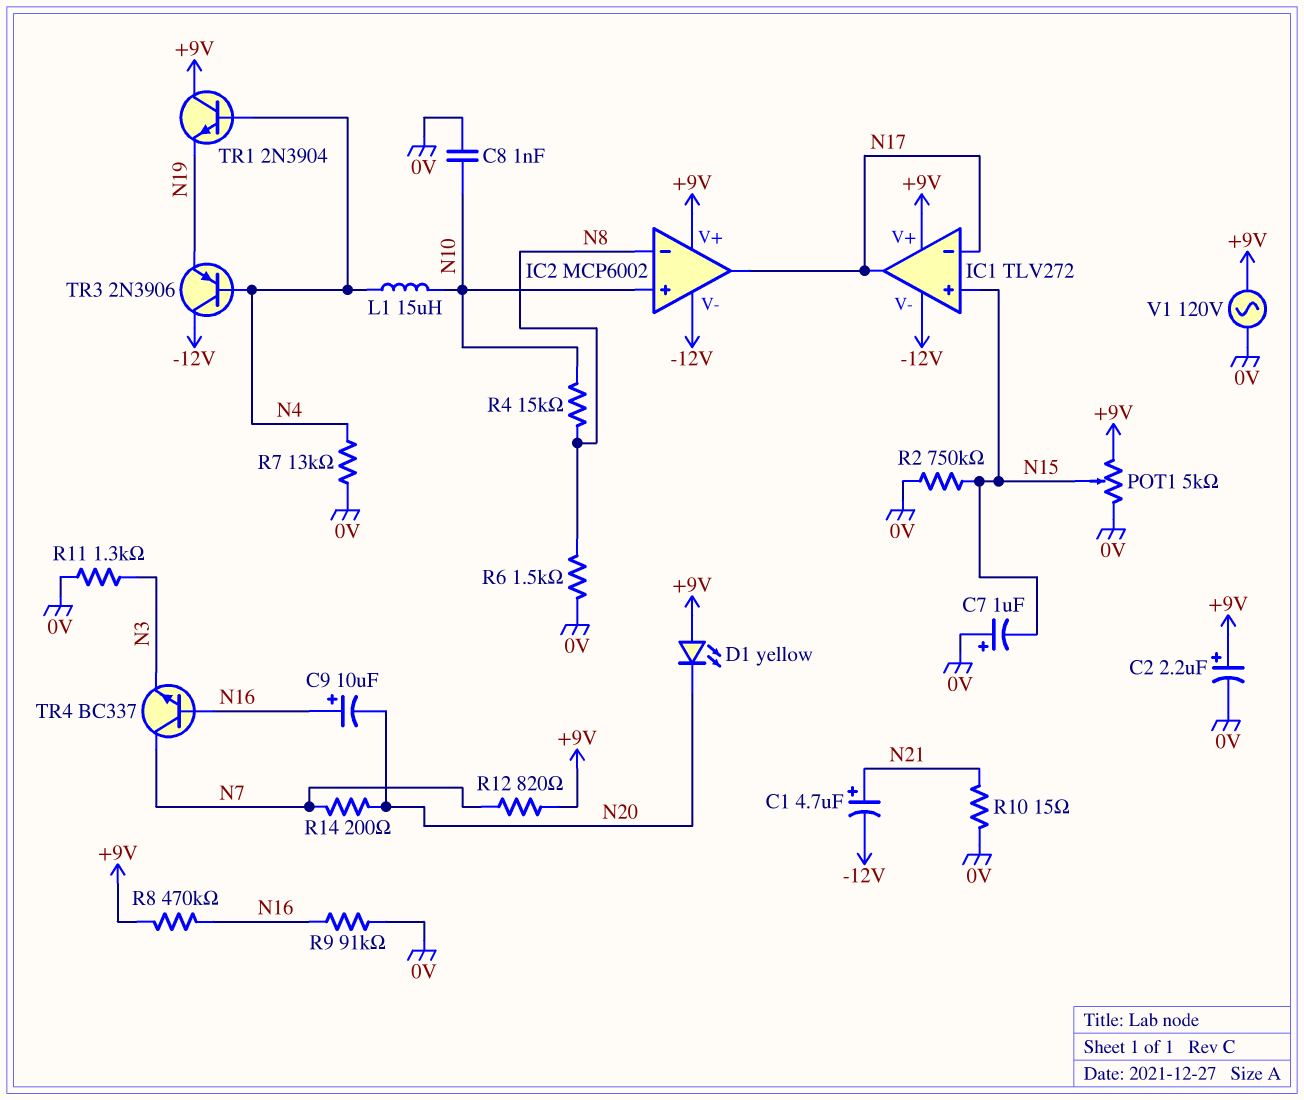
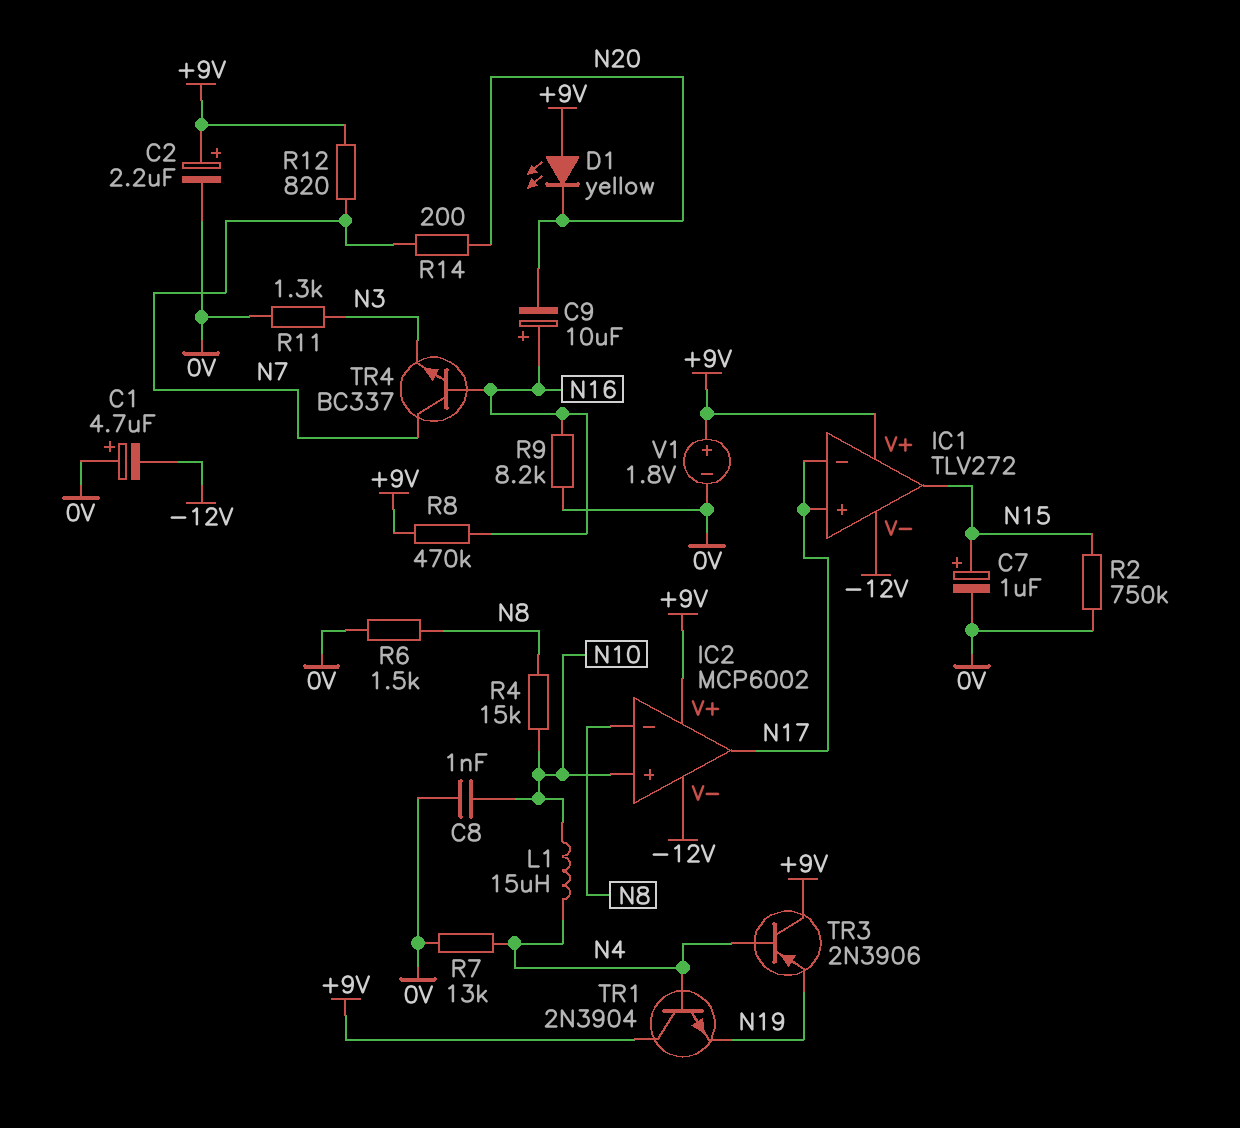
C1: 4.7uF (plus N21, minus -12V) -> 4.7uF (plus 0V, minus -12V)
C7: 1uF (plus 0V, minus N15) -> 1uF (plus N15, minus 0V)
IC1 pin in+: N15 -> N17
IC1 pin out: N17 -> N15
POT1: 5k (+9V, 0V, wiper N15) -> none
R9: 91k (0V, N16) -> 8.2k (0V, N16)
R10: 15 (0V, N21) -> none
TR3: PNP 2N3906 (B N4, C -12V, E N19) -> PNP 2N3906 (B N4, C +9V, E N19)
V1: AC 120V (+9V, 0V) -> 1.8V (plus +9V, minus 0V)

